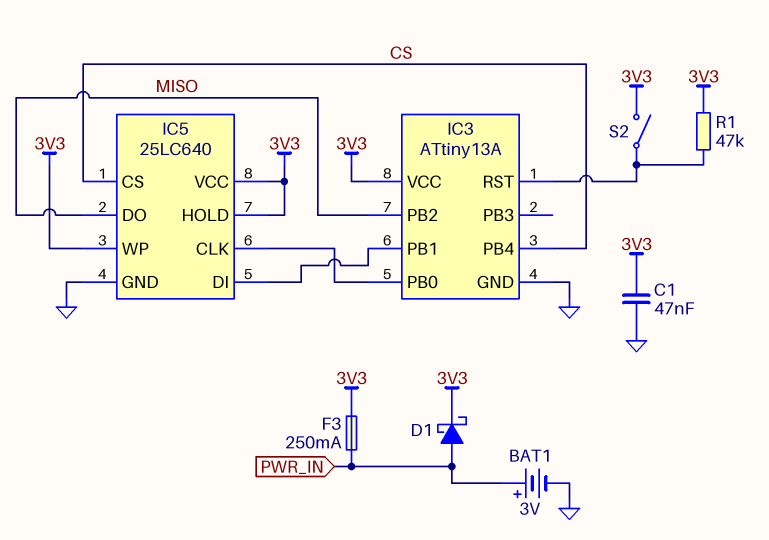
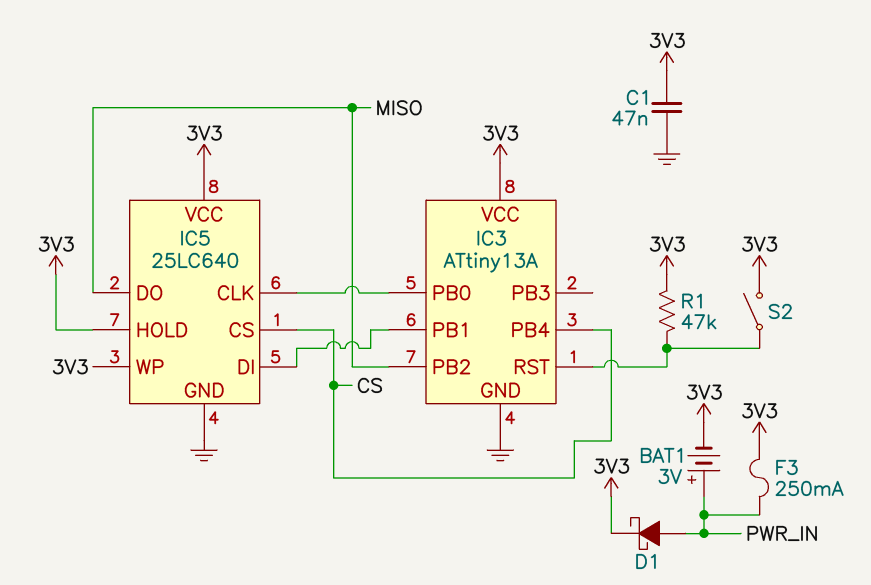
BAT1: 3V (plus PWR_IN, minus GND) -> 3V (plus PWR_IN, minus 3V3)

